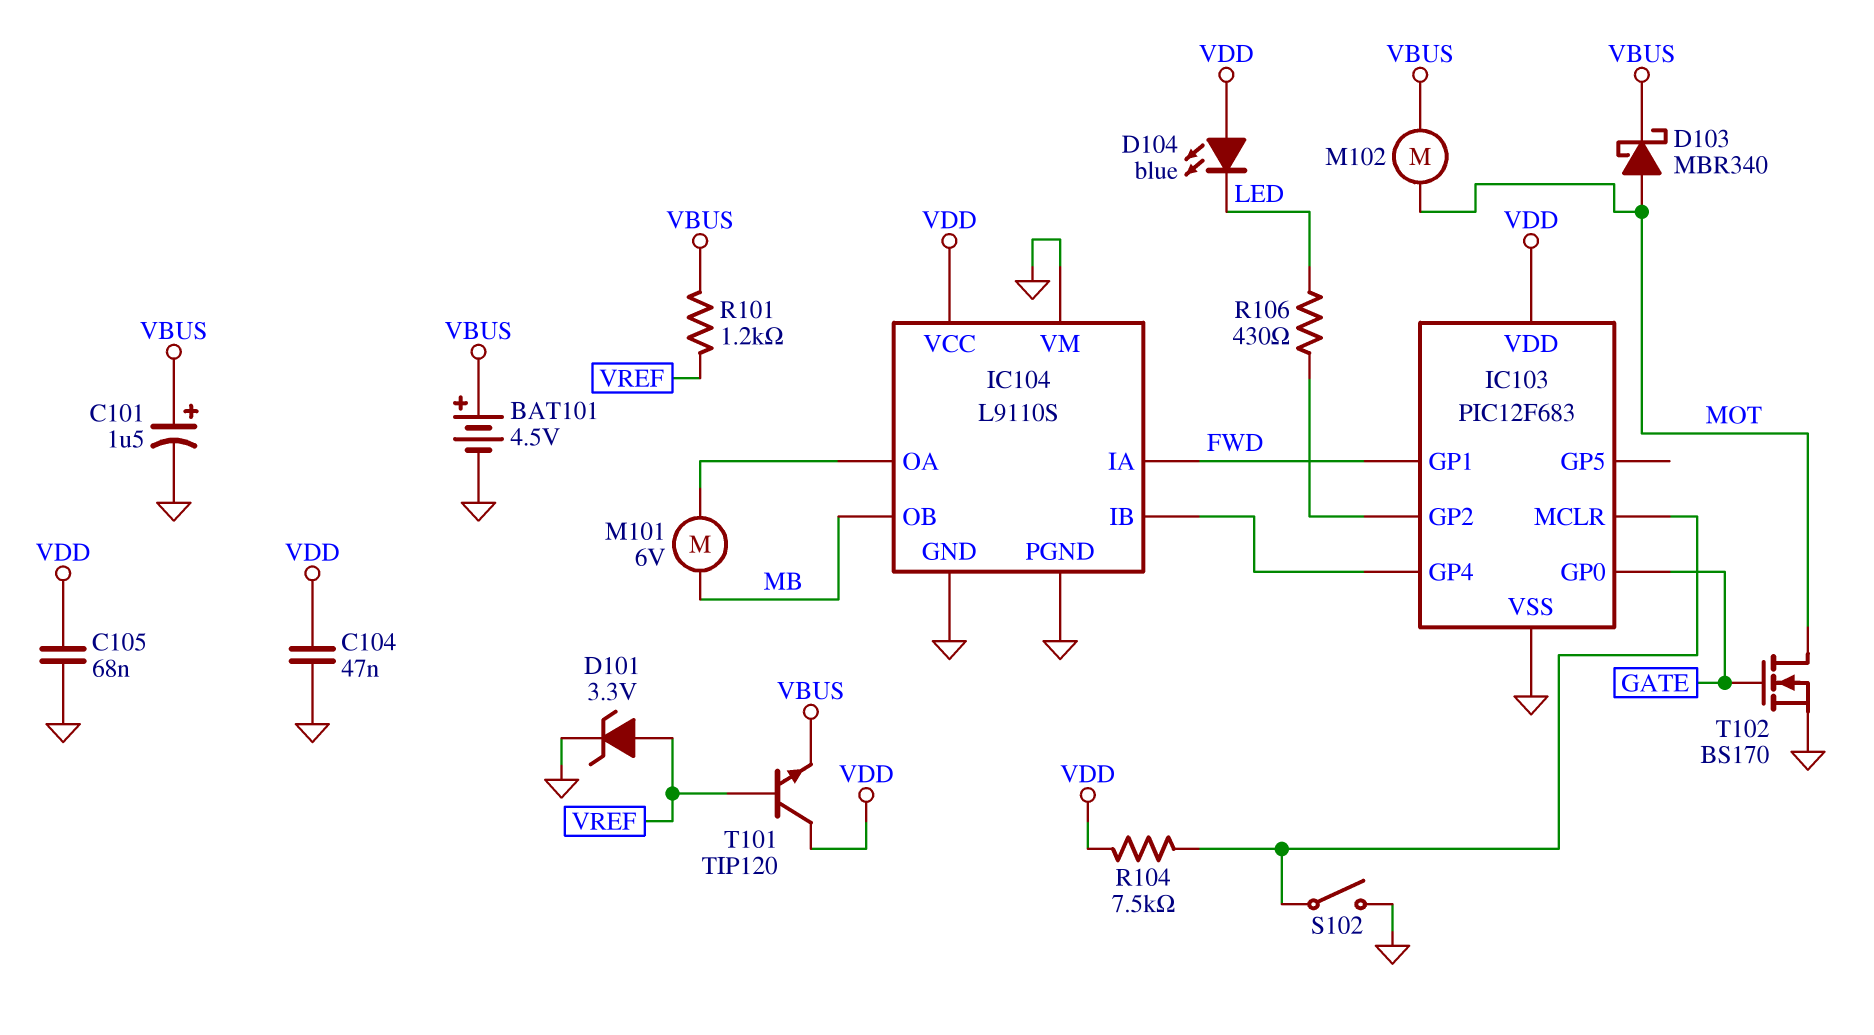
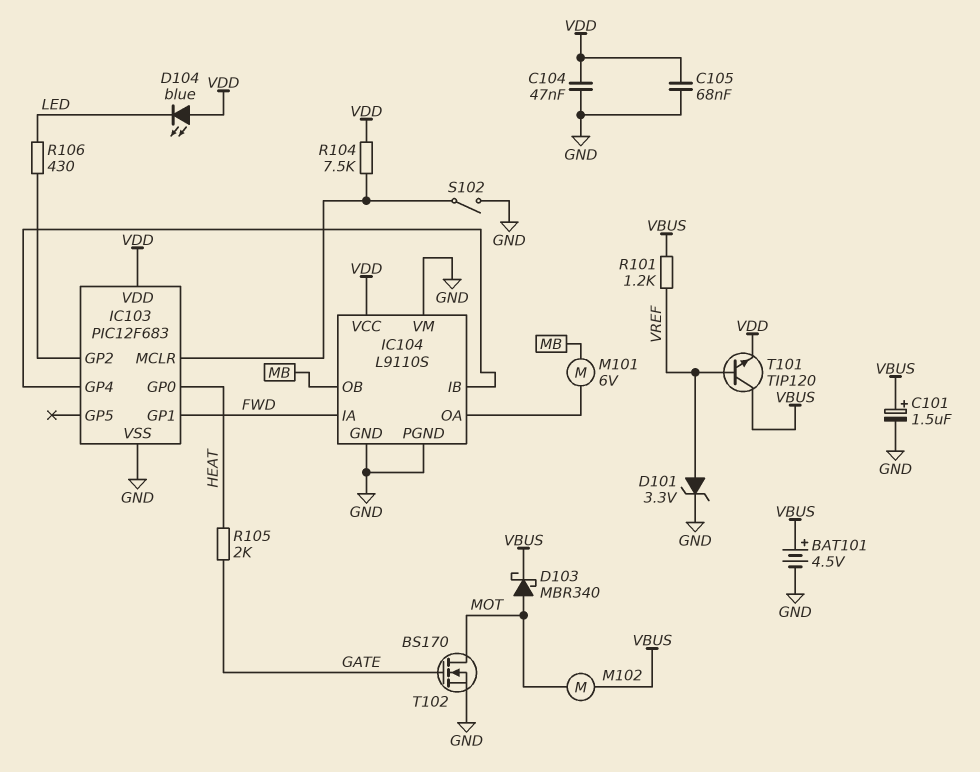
IC103 pin GP0: GATE -> HEAT
R105: none -> 2k (GATE, HEAT)
T101: NPN TIP120 (B VREF, C VDD, E VBUS) -> NPN TIP120 (B VREF, C VBUS, E VDD)

